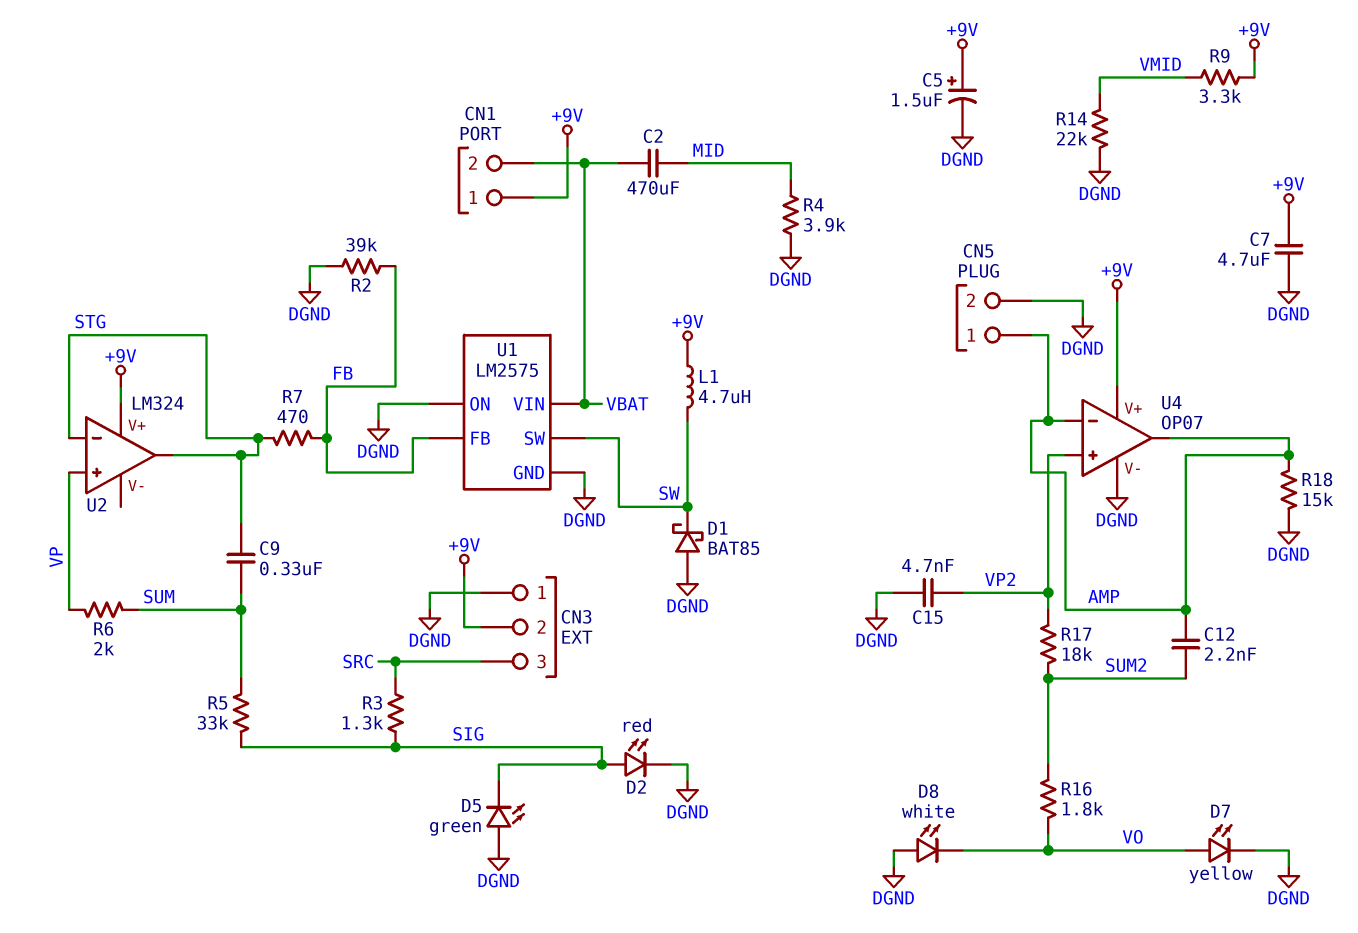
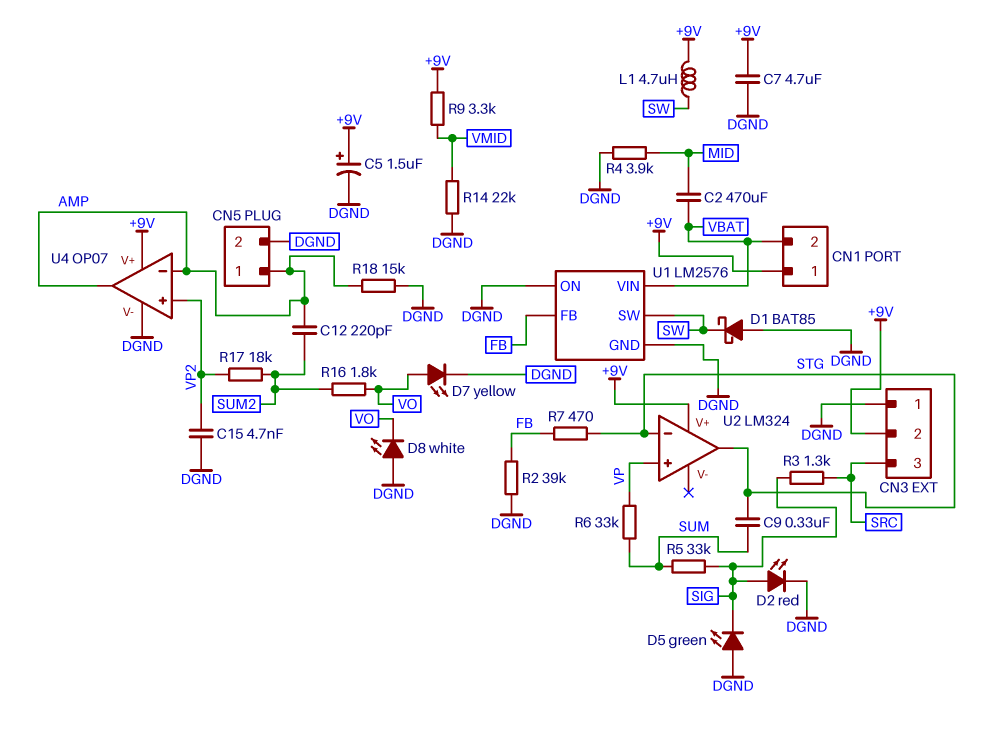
C12: 2.2nF (AMP, SUM2) -> 220pF (AMP, SUM2)
R6: 2k (SUM, VP) -> 33k (SUM, VP)
U1: LM2575 -> LM2576

